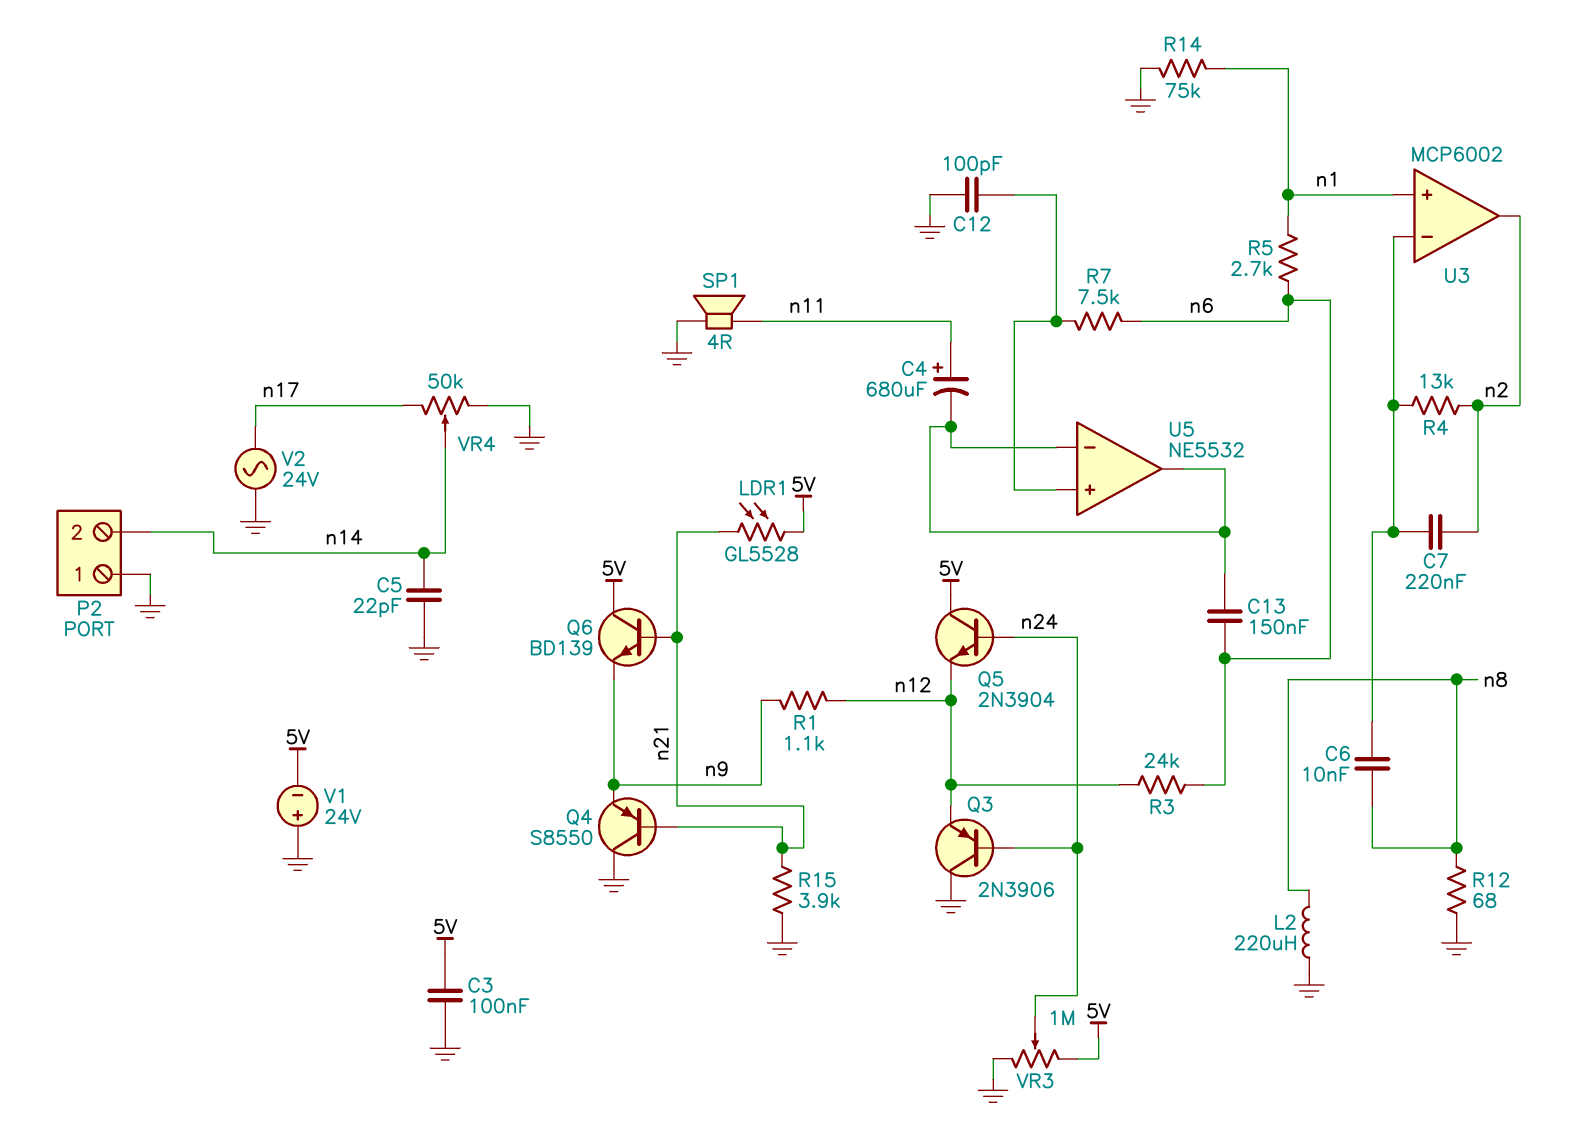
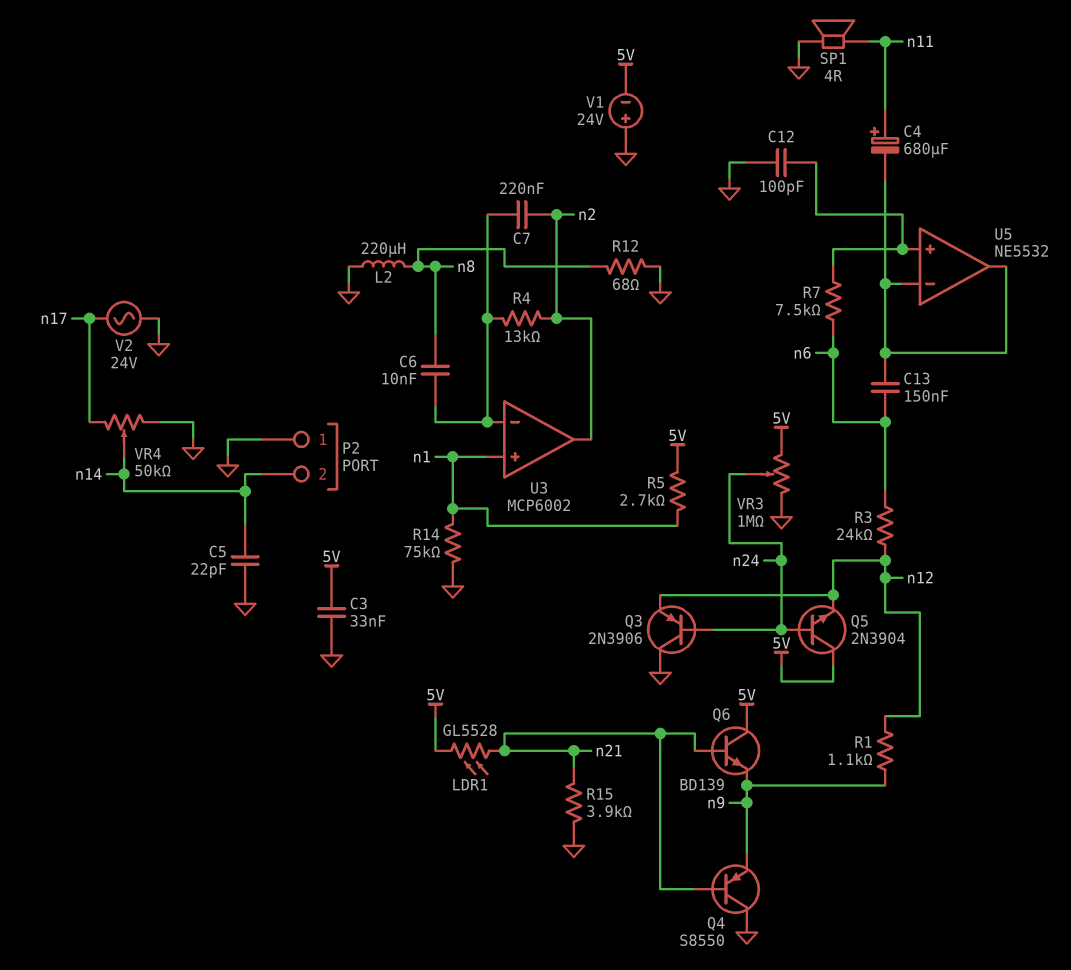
C3: 100nF (5V, GND) -> 33nF (5V, GND)
R5: 2.7k (n1, n6) -> 2.7k (5V, n1)

